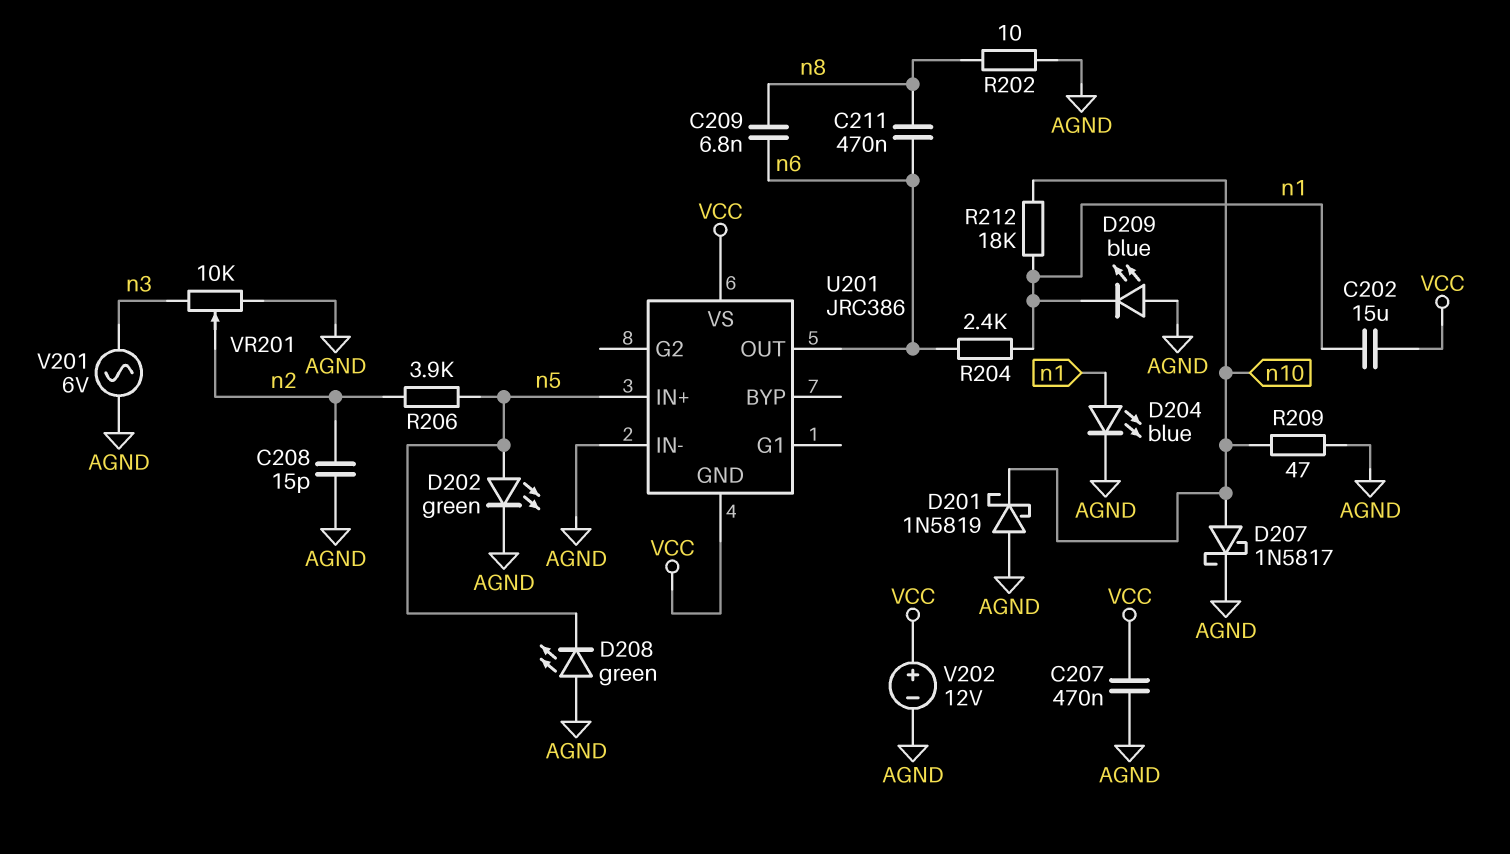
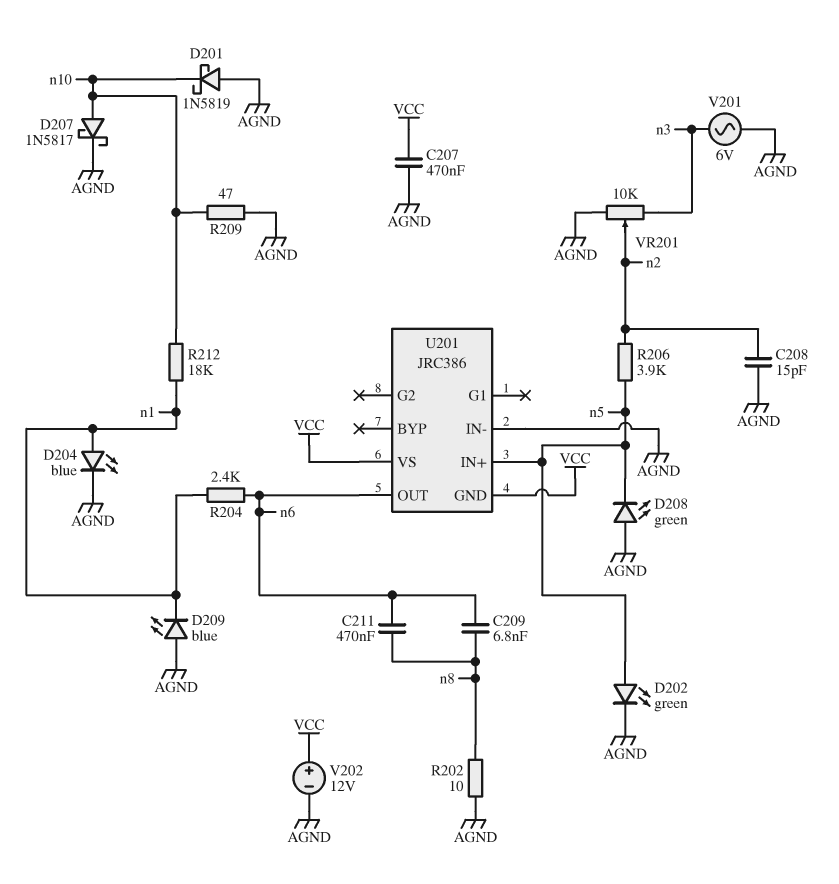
C202: 15uF (VCC, n1) -> none

